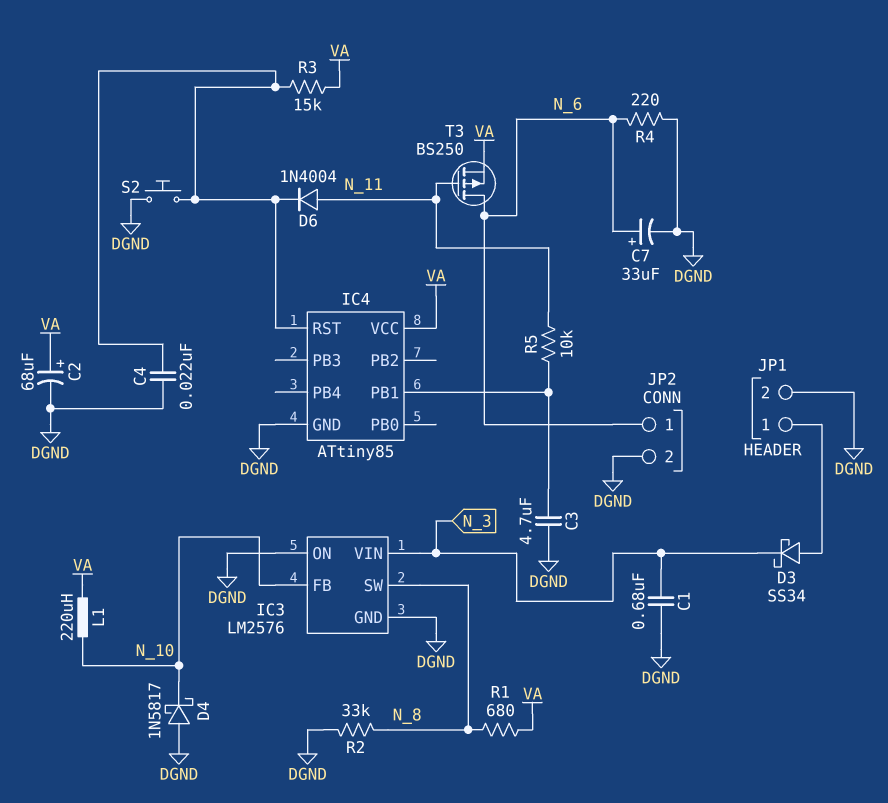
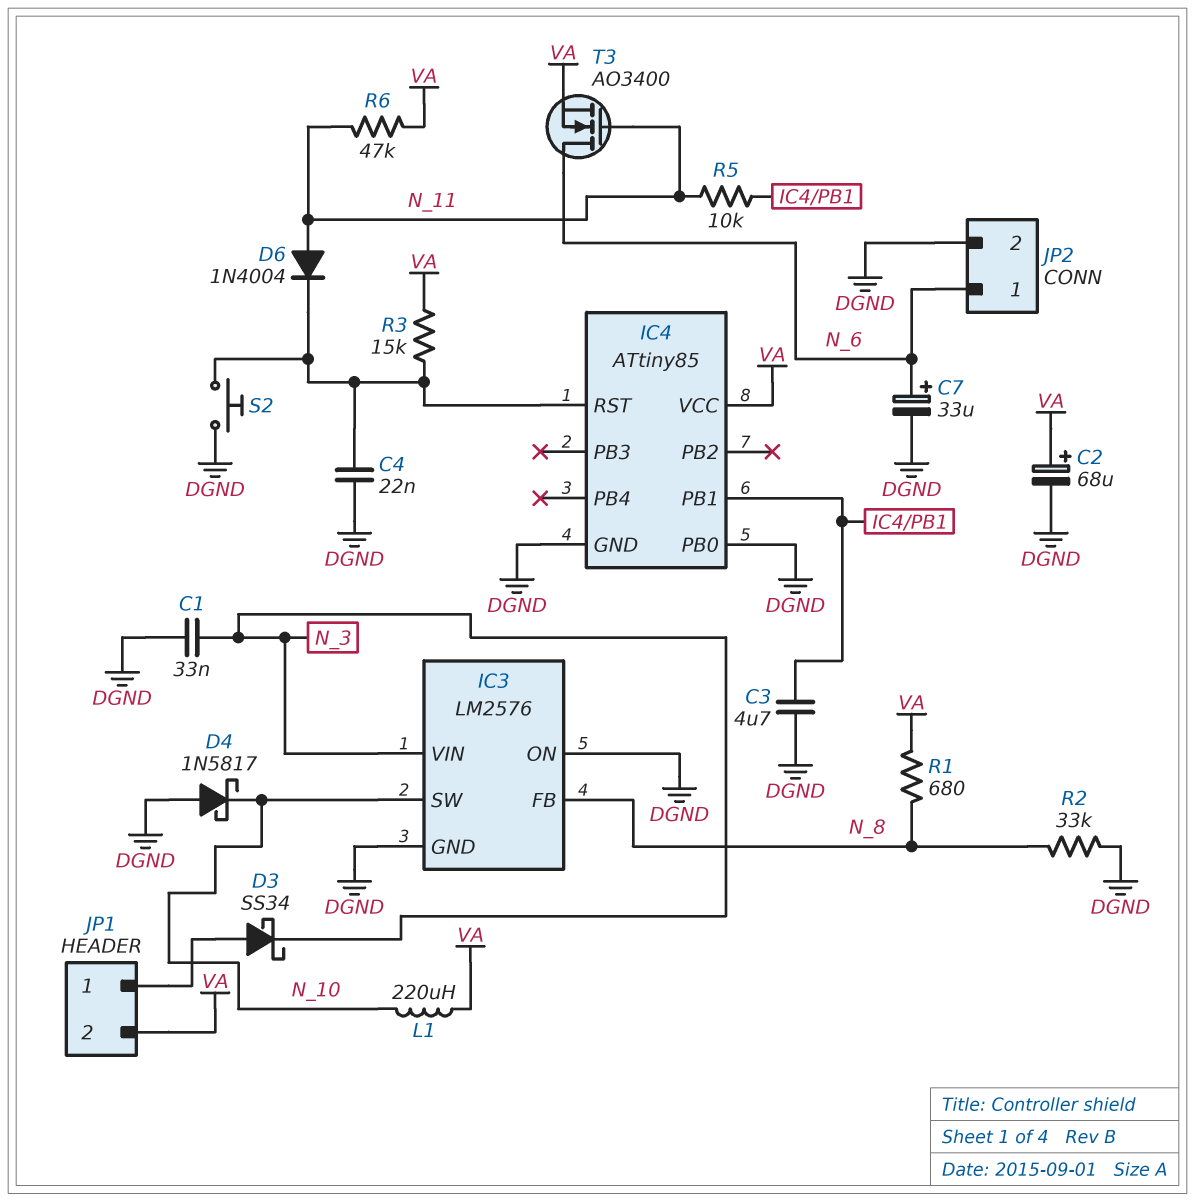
C1: 680nF (DGND, N_3) -> 33nF (DGND, N_3)
IC3 pin FB: N_10 -> N_8
IC3 pin SW: N_8 -> N_10
IC4 pin PB0: none -> DGND
JP1 pin 2: DGND -> VA
R4: 220 (DGND, N_6) -> none
R6: none -> 47k (N_11, VA)
T3: PMOS BS250 (G N_11, D N_6, S VA) -> NMOS AO3400 (G N_11, D N_6, S VA)

